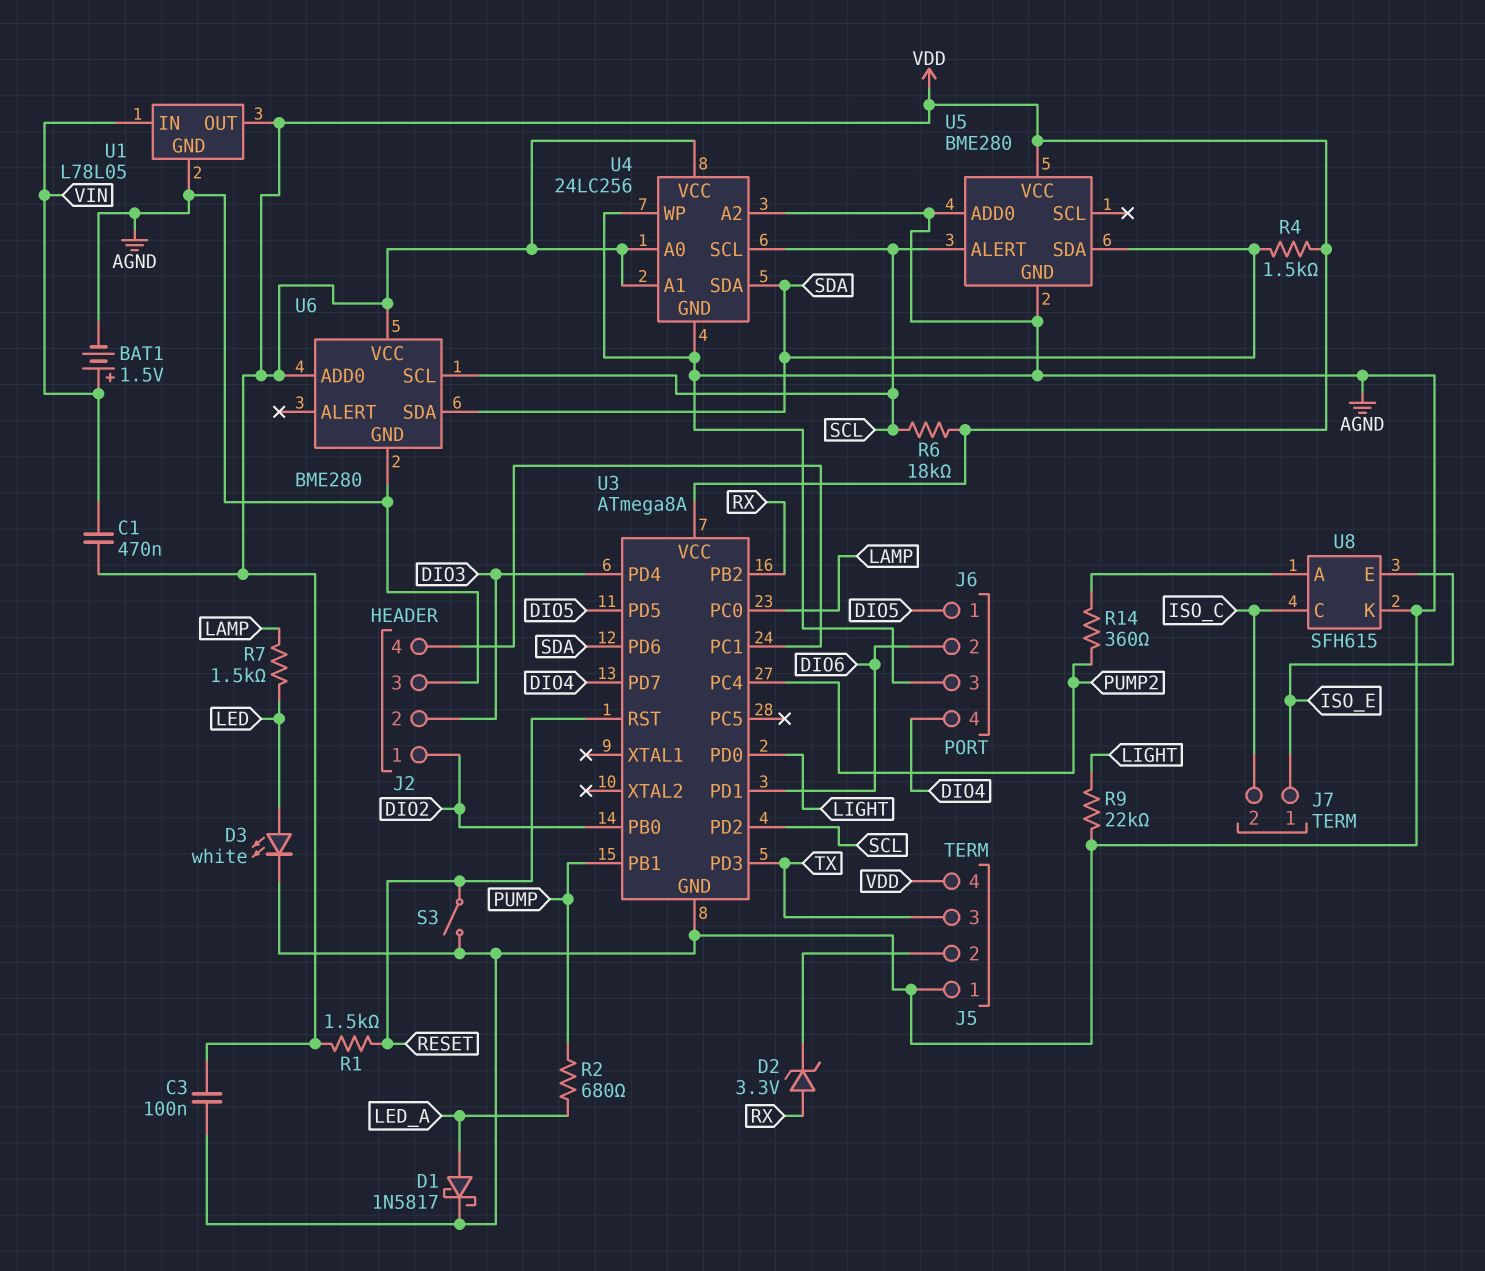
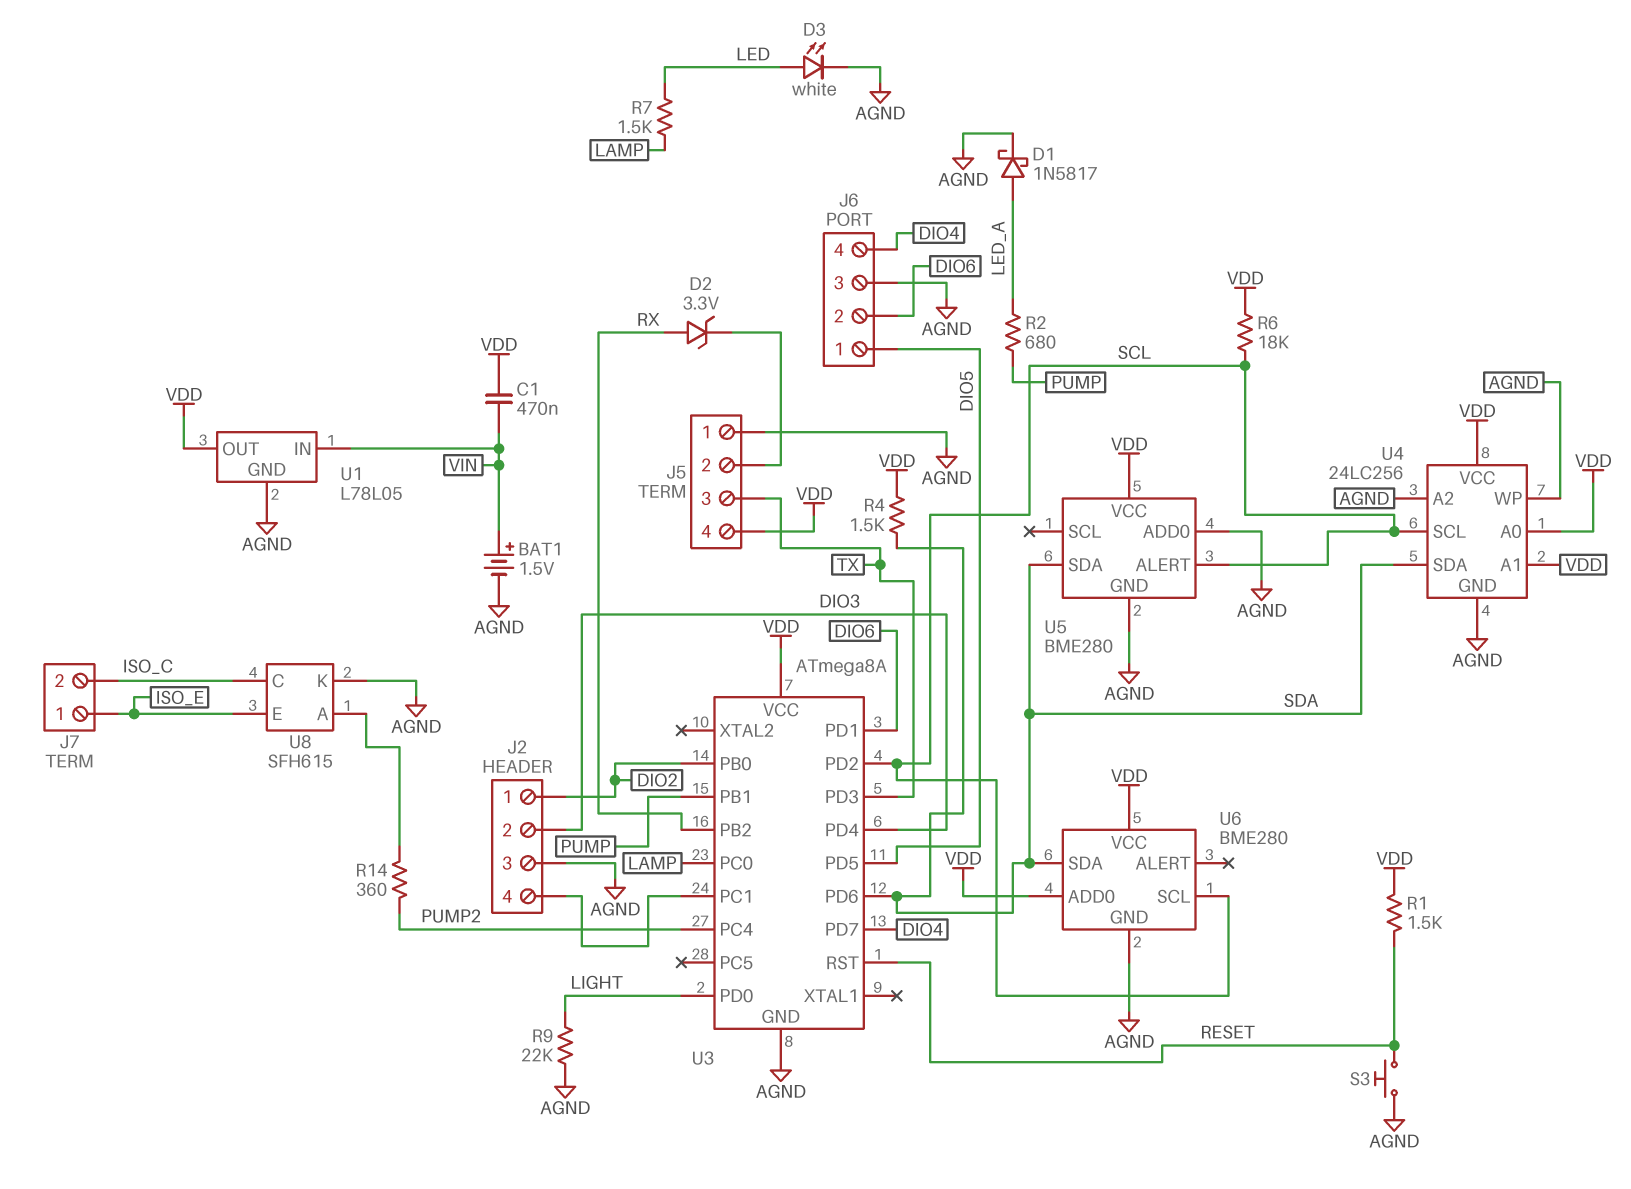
C3: 100nF (AGND, VDD) -> none
S3: switch (AGND, RESET) -> button (AGND, RESET)

